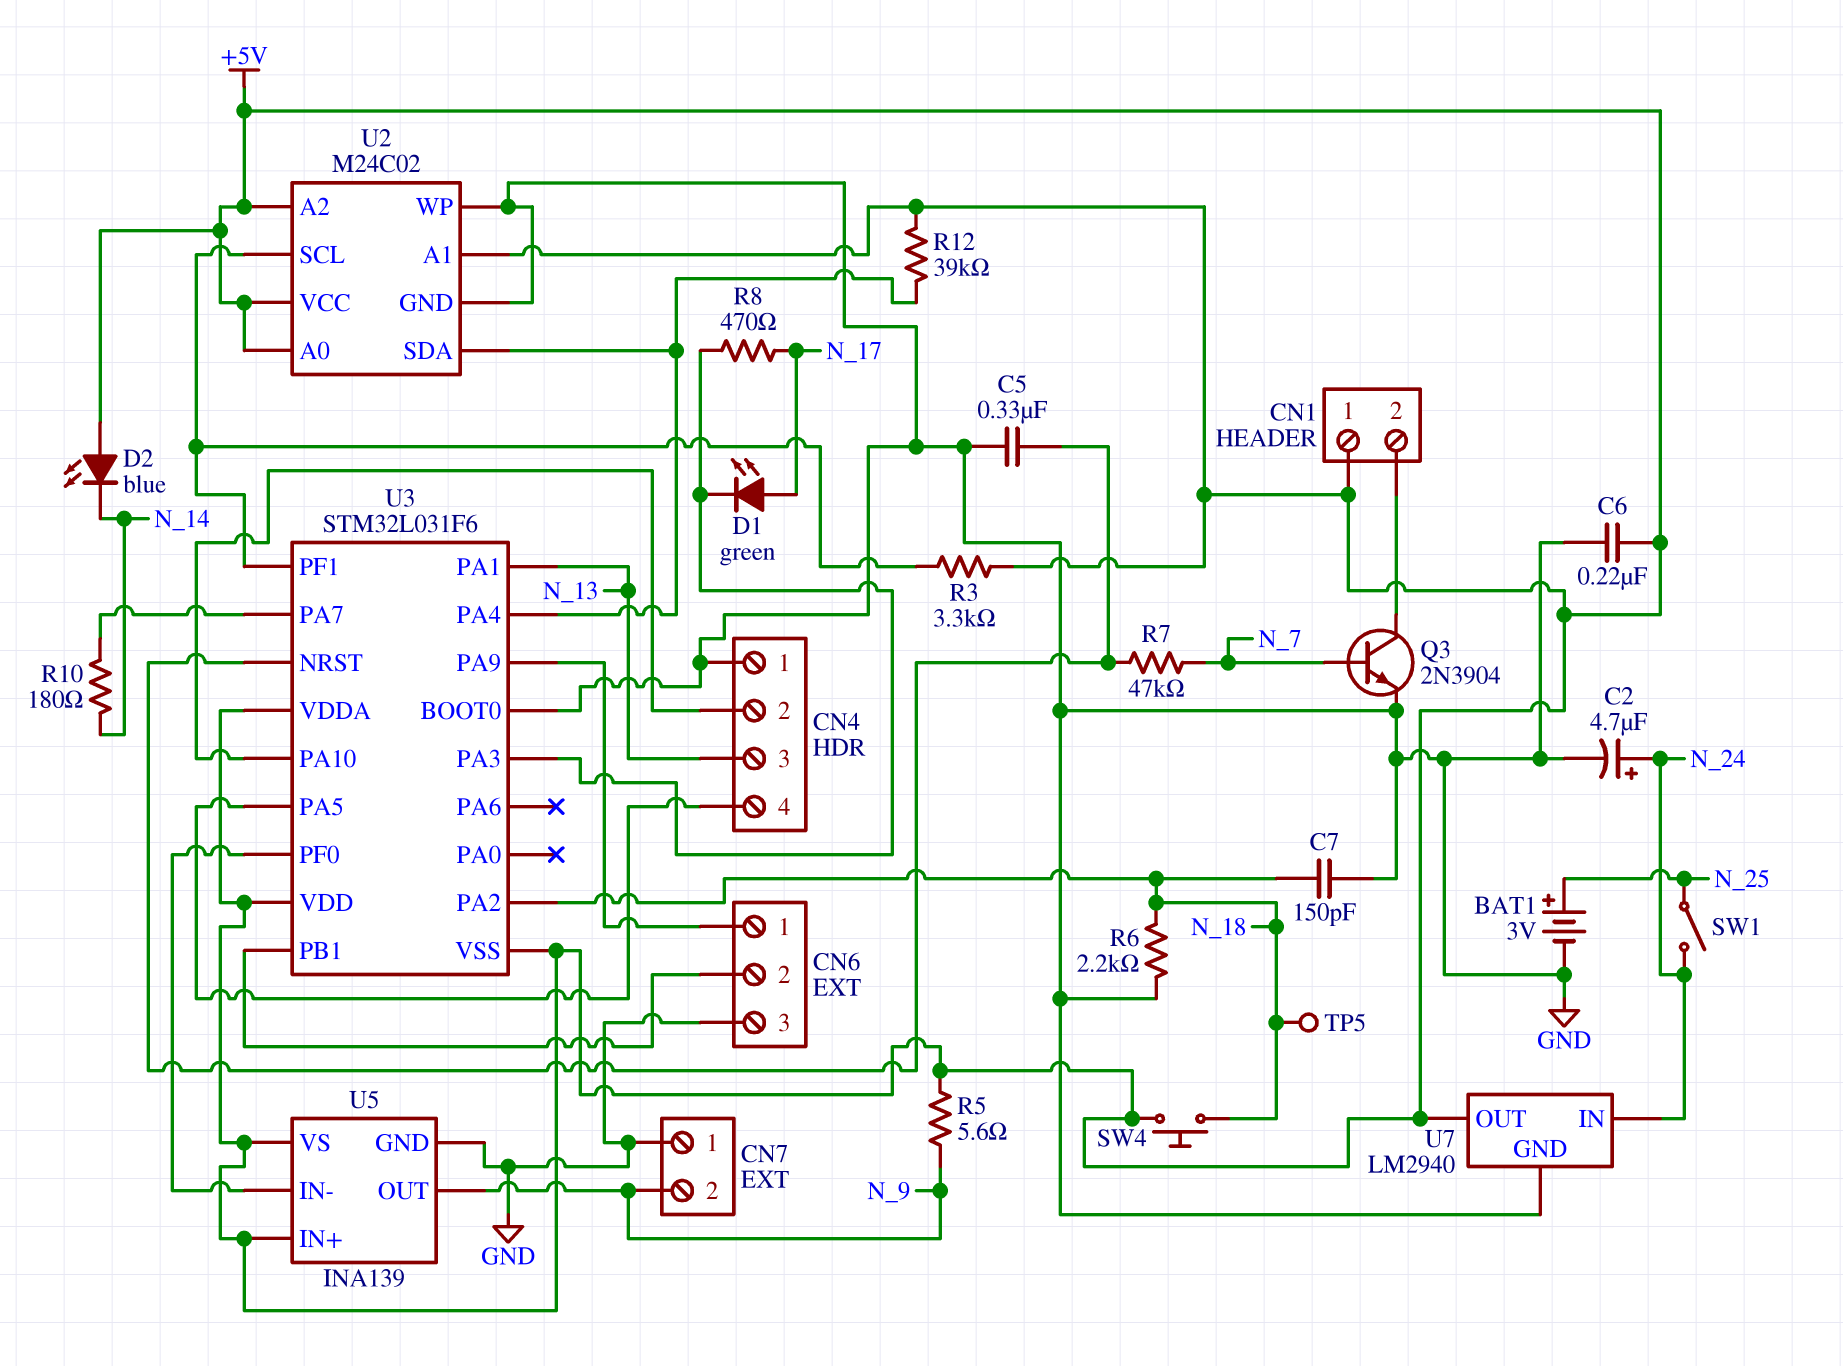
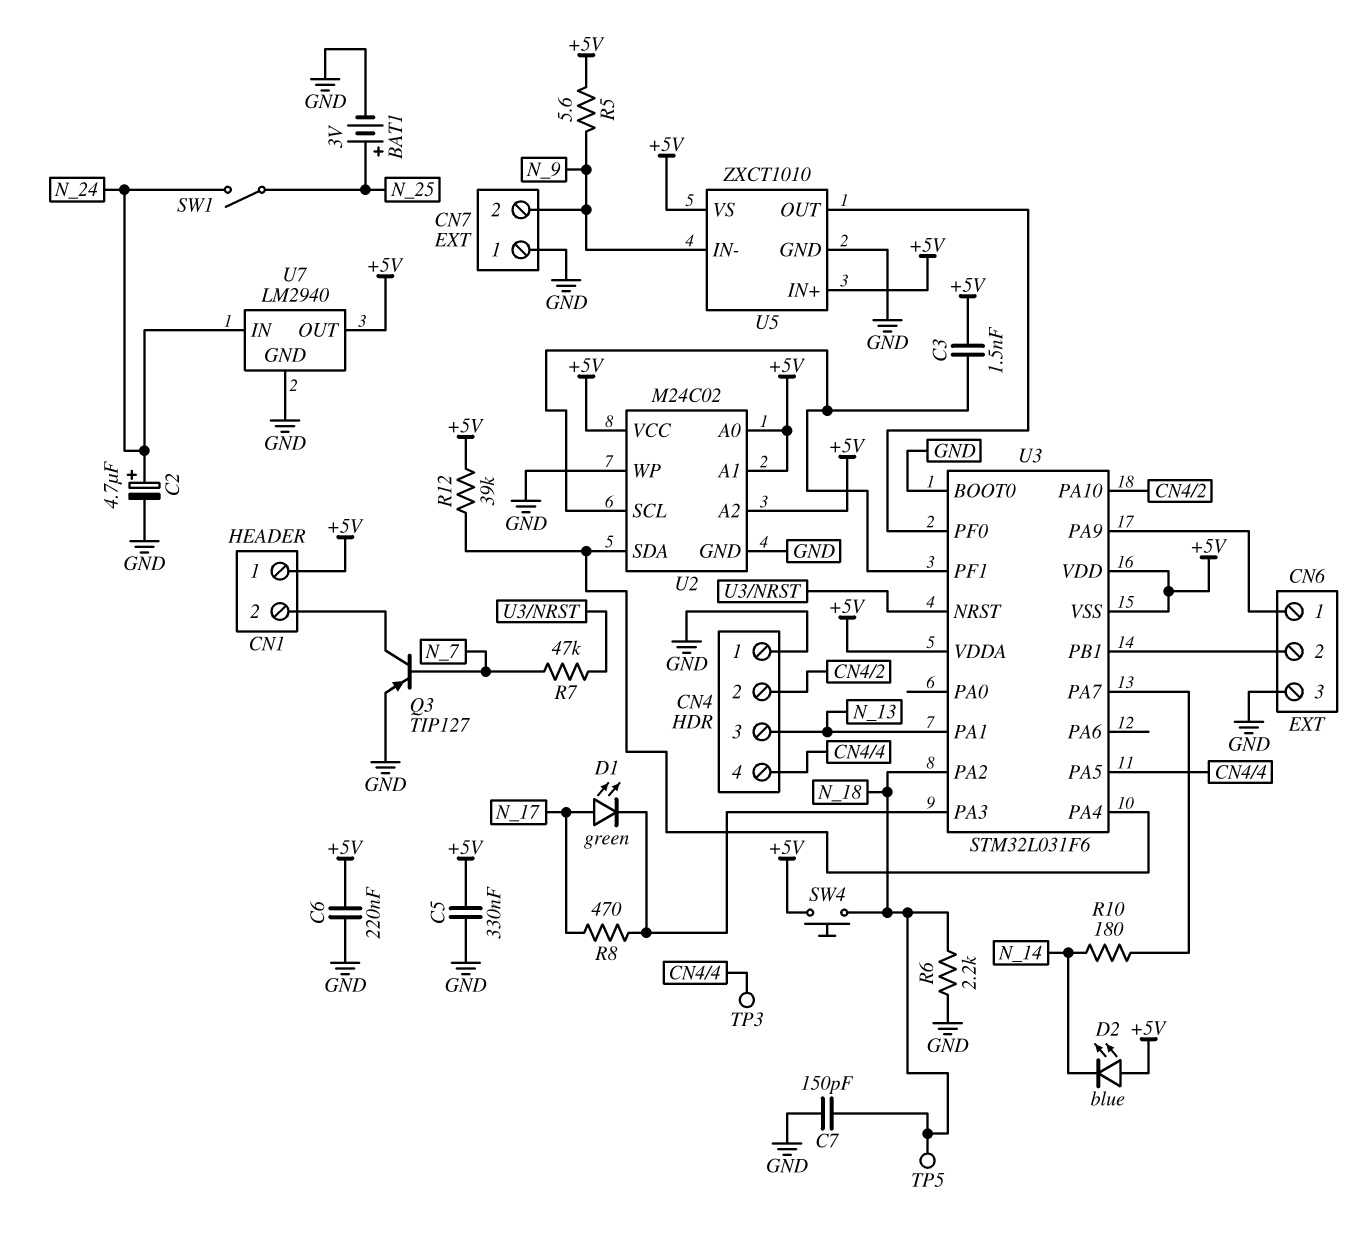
C3: none -> 1.5nF (+5V, U2/SCL)
C5: 330nF (GND, U3/NRST) -> 330nF (+5V, GND)
Q3: NPN 2N3904 (B N_7, C CN1/2, E GND) -> PNP TIP127 (B N_7, C CN1/2, E GND)
R3: 3.3k (+5V, U2/SCL) -> none
TP3: none -> test point (CN4/4)
U5: INA139 -> ZXCT1010
U5 pin IN-: U3/PF0 -> N_9
U5 pin OUT: N_9 -> U3/PF0

